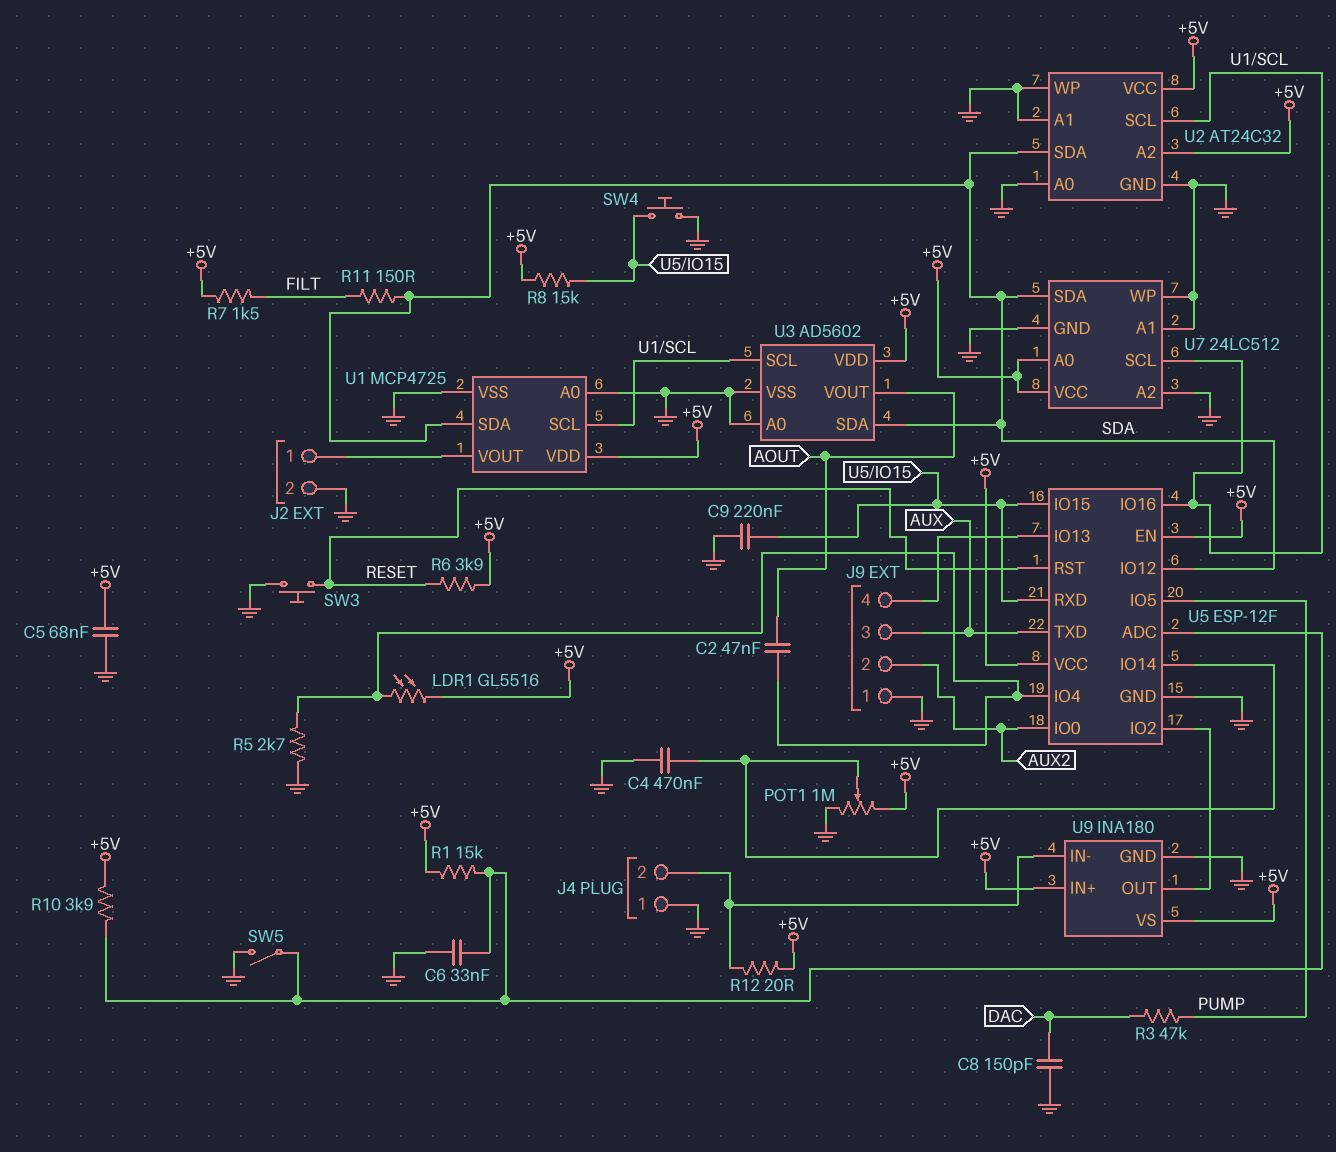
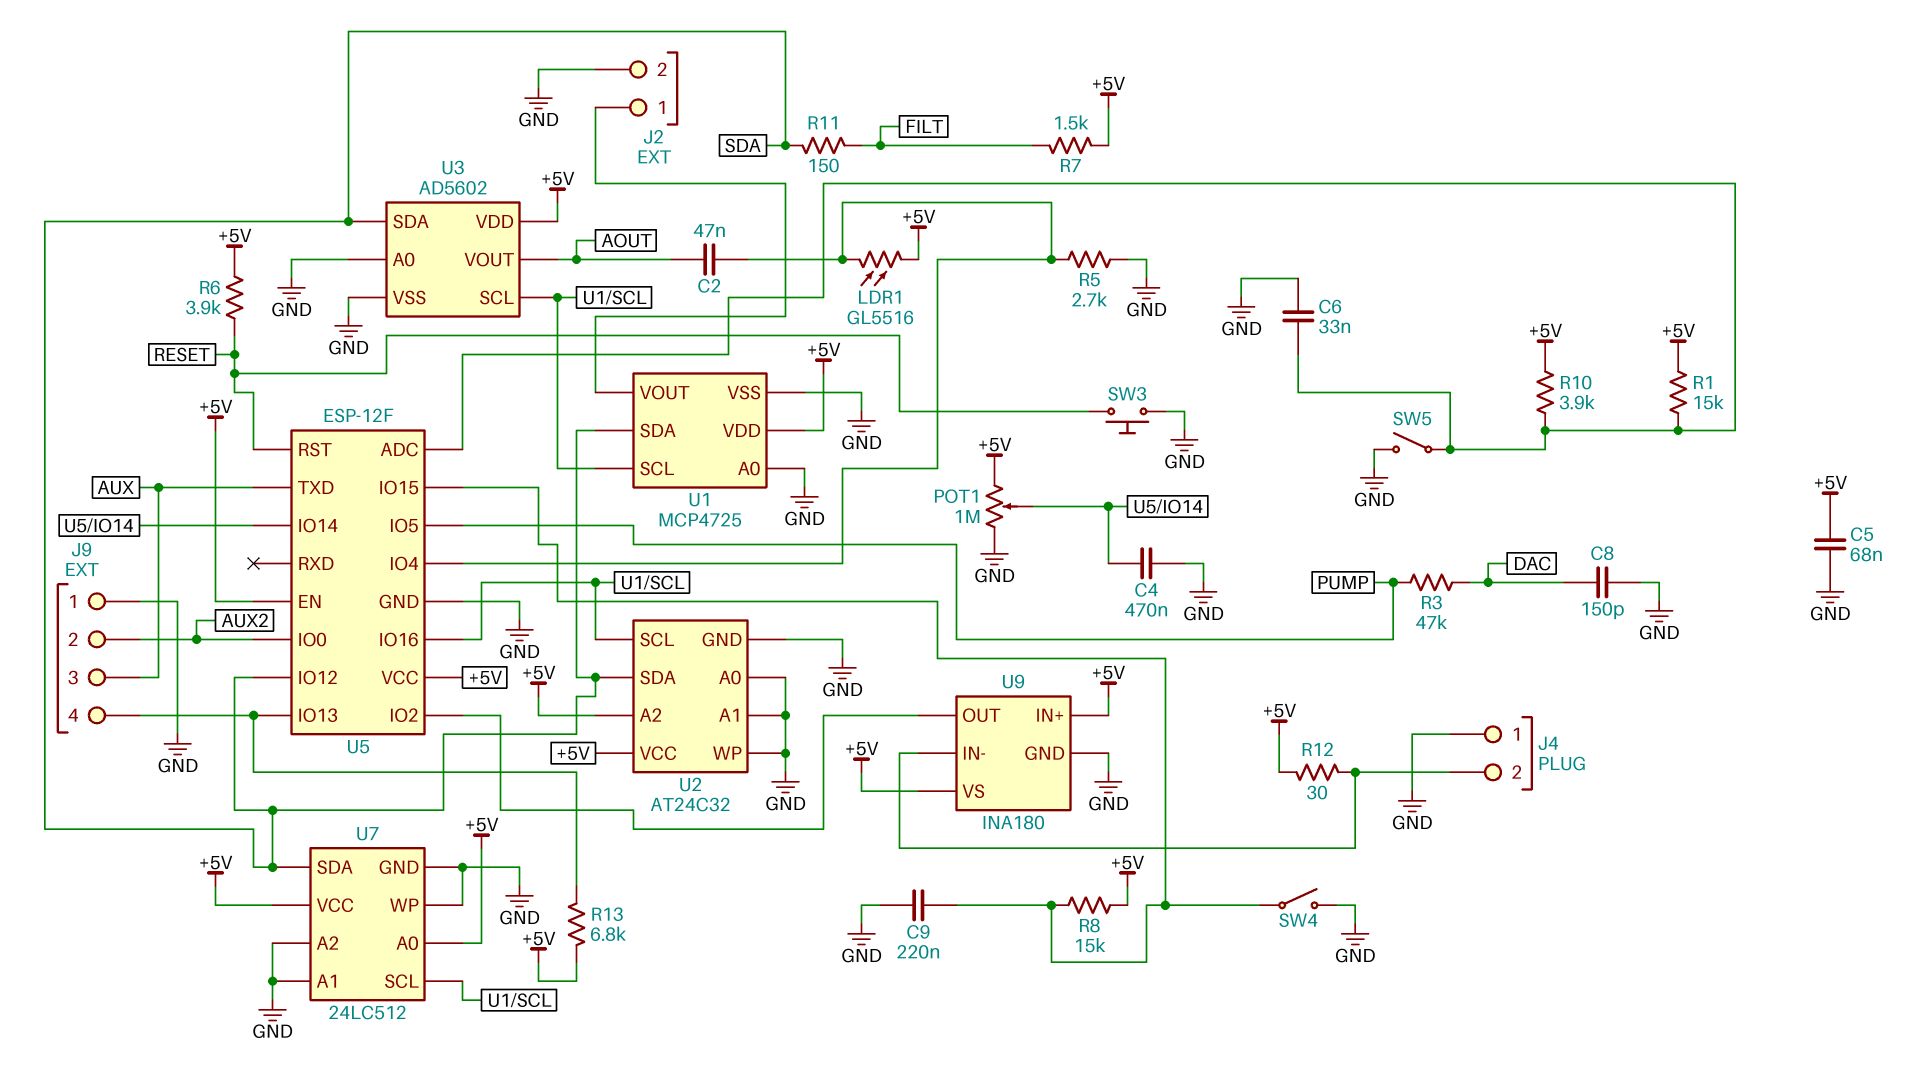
R12: 20 (+5V, J4/2) -> 30 (+5V, J4/2)
R13: none -> 6.8k (+5V, J9/4)
SW4: button (GND, U5/IO15) -> switch (GND, U5/IO15)
U5 pin RXD: U5/IO15 -> none

